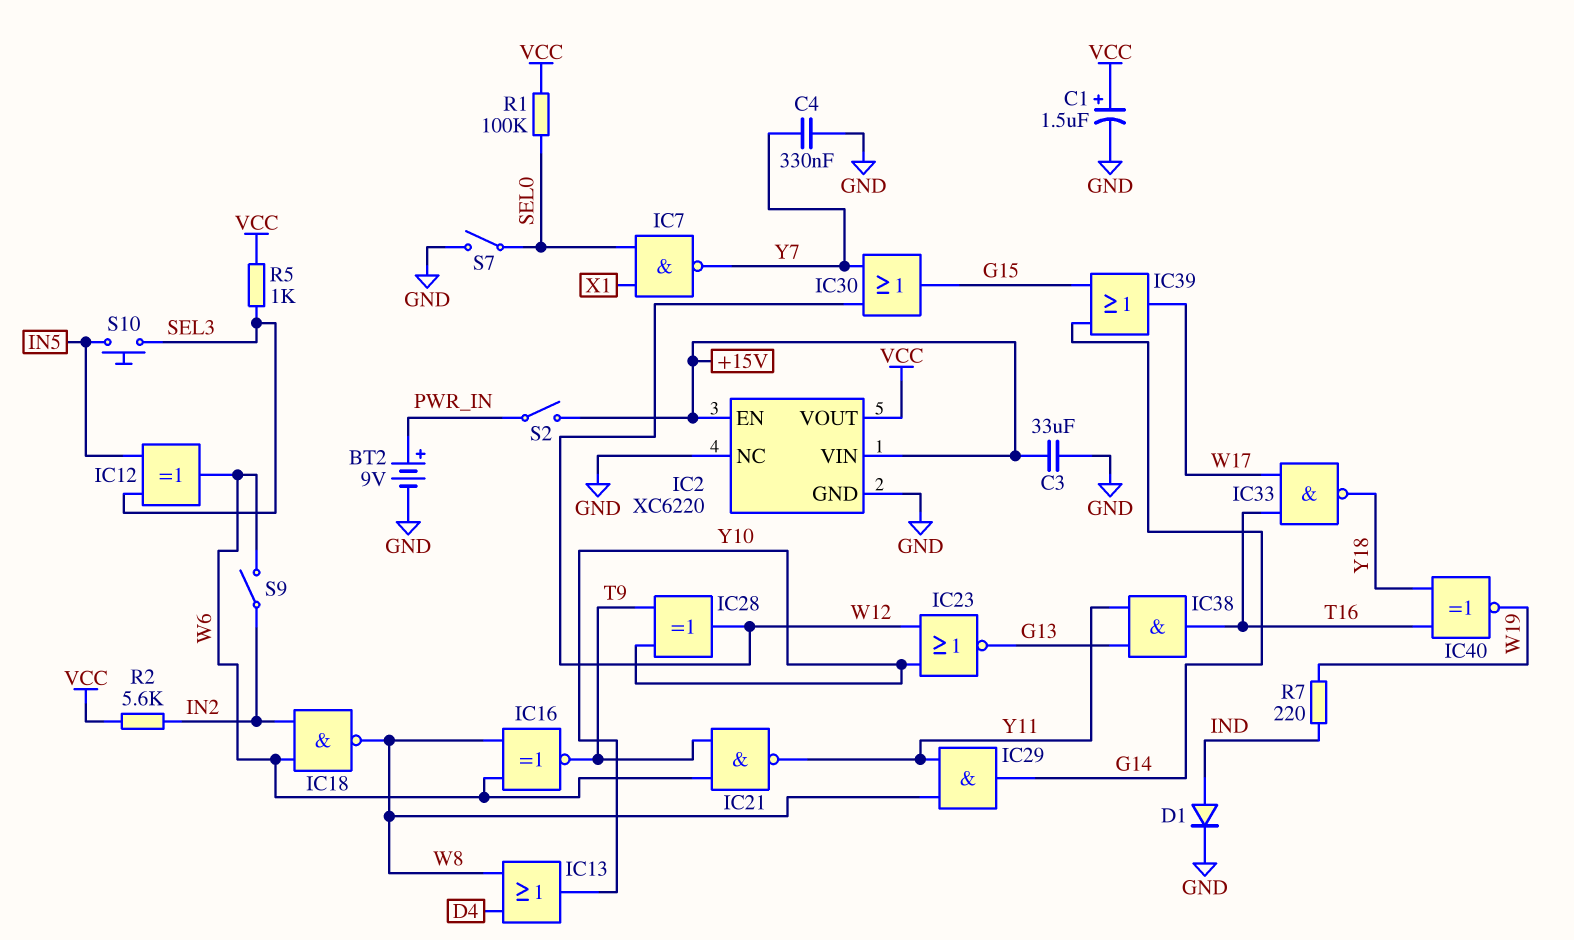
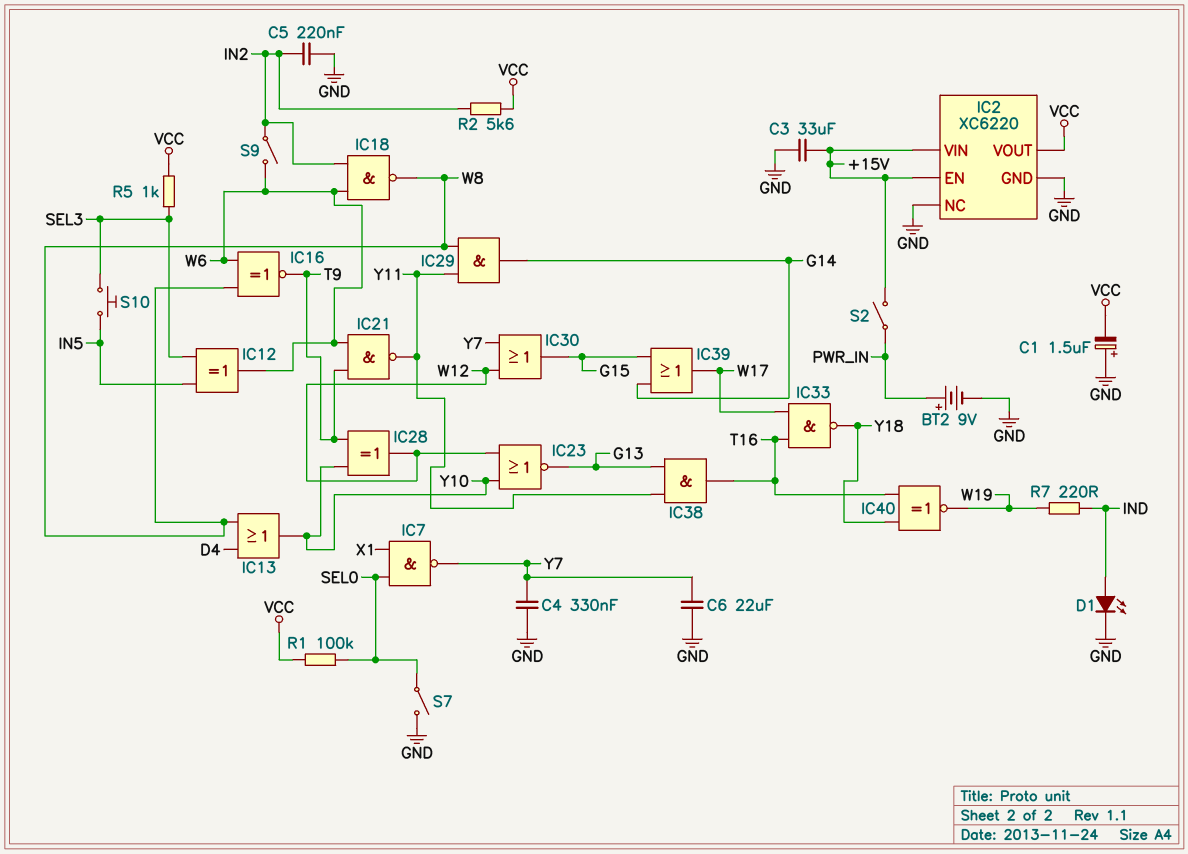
C1: 1.5uF (plus VCC, minus GND) -> 1.5uF (plus GND, minus VCC)
C5: none -> 220nF (GND, IN2)
C6: none -> 22uF (GND, Y7)
D1: diode (A IND, K GND) -> LED (A IND, K GND)

